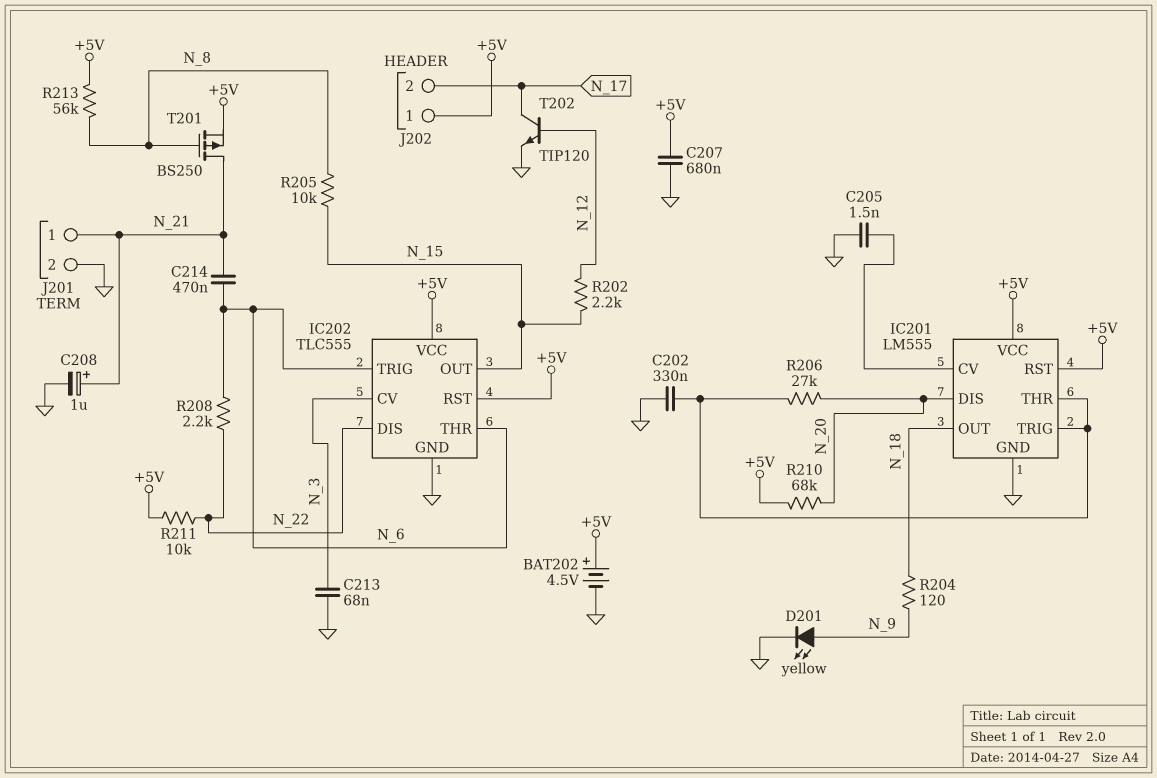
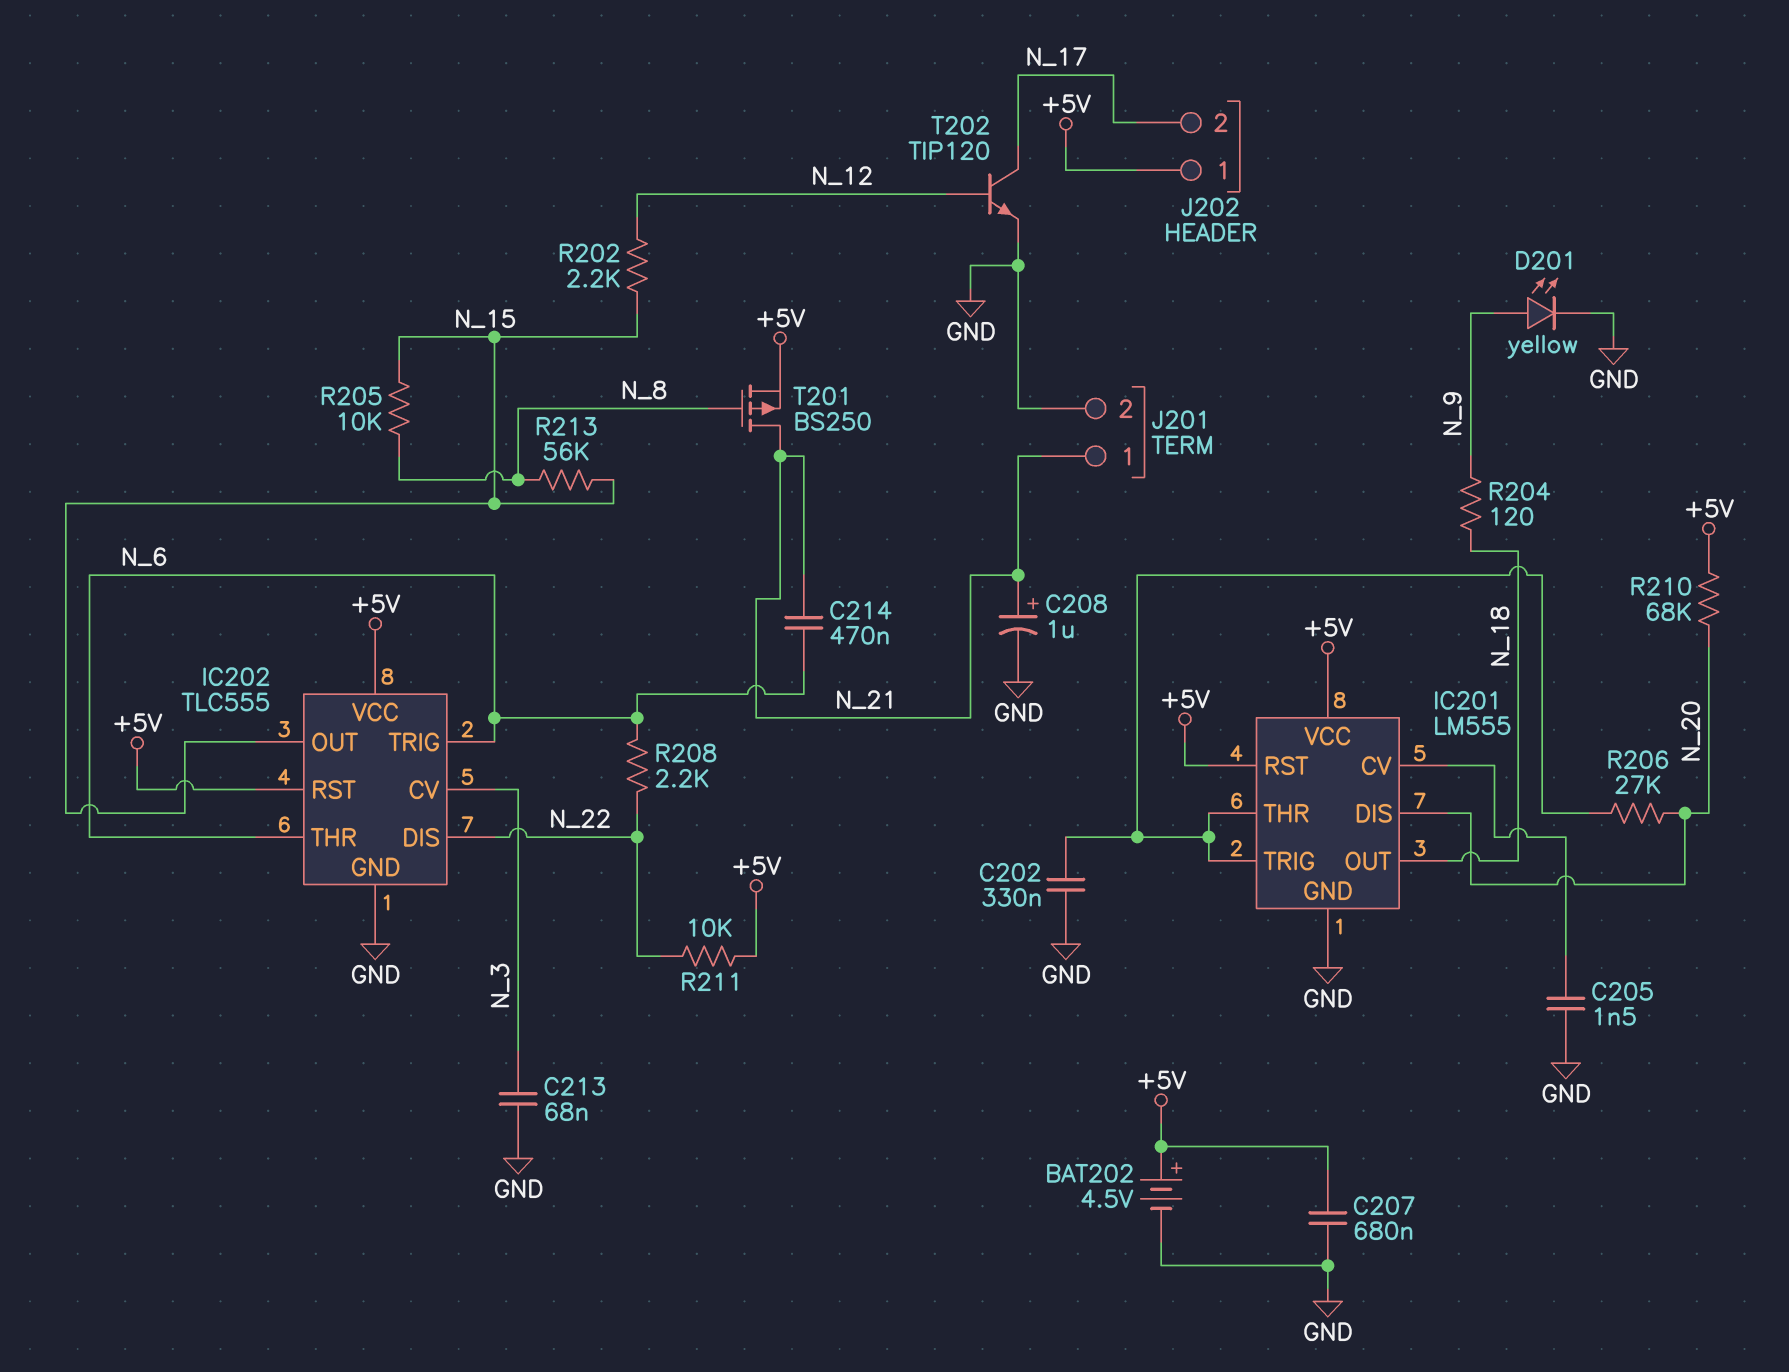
R213: 56k (+5V, N_8) -> 56k (N_8, N_15)

